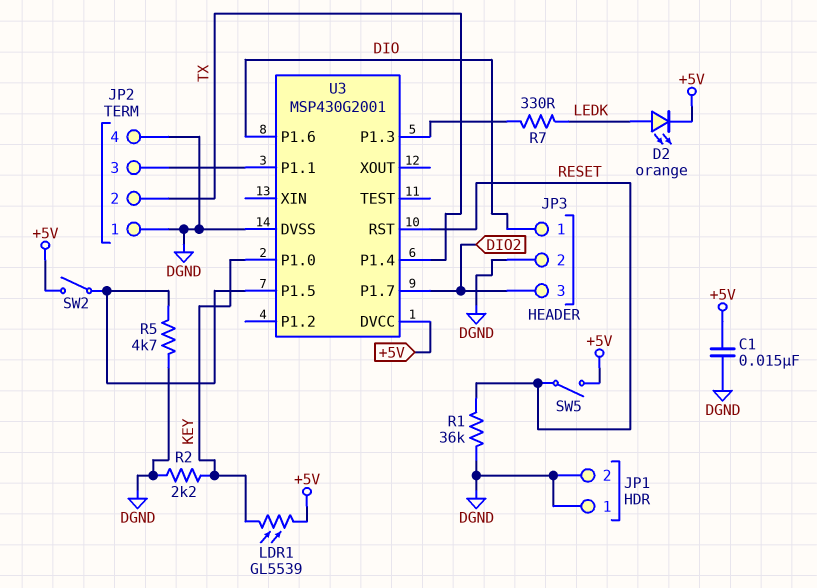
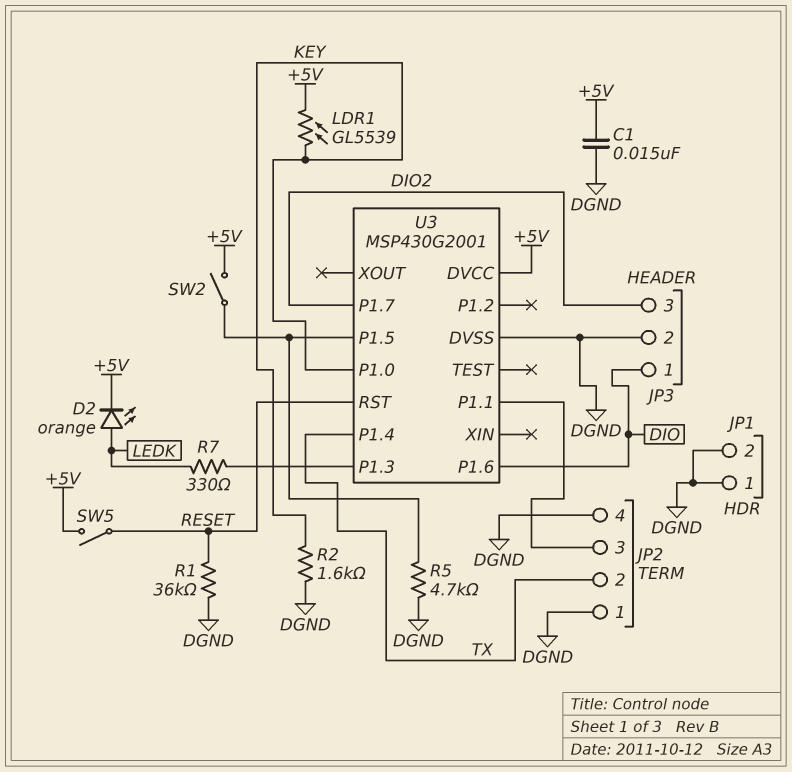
R2: 2.2k (DGND, KEY) -> 1.6k (DGND, KEY)

